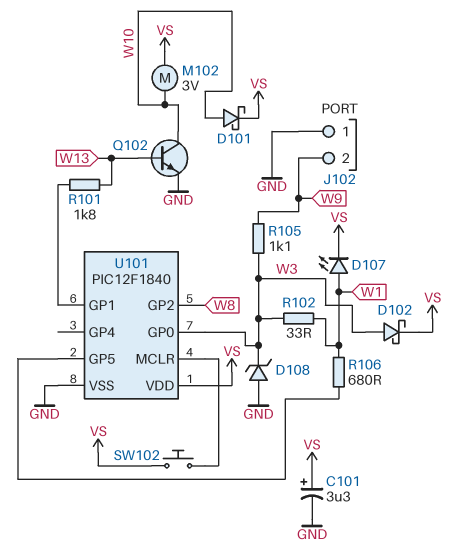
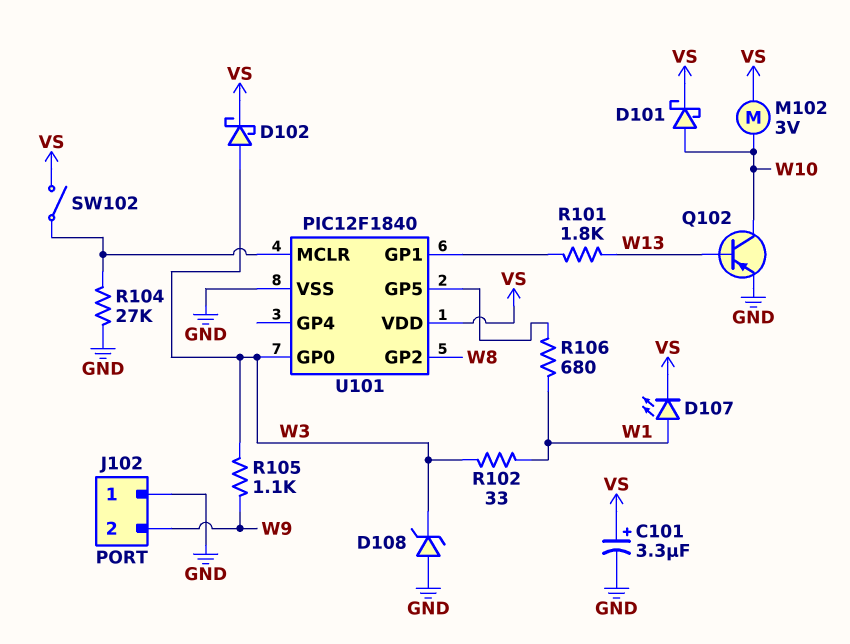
Q102: NPN (B W13, C W10, E GND) -> PNP (B W13, C W10, E GND)
R104: none -> 27k (GND, U101/MCLR)
SW102: button (U101/MCLR, VS) -> switch (U101/MCLR, VS)

